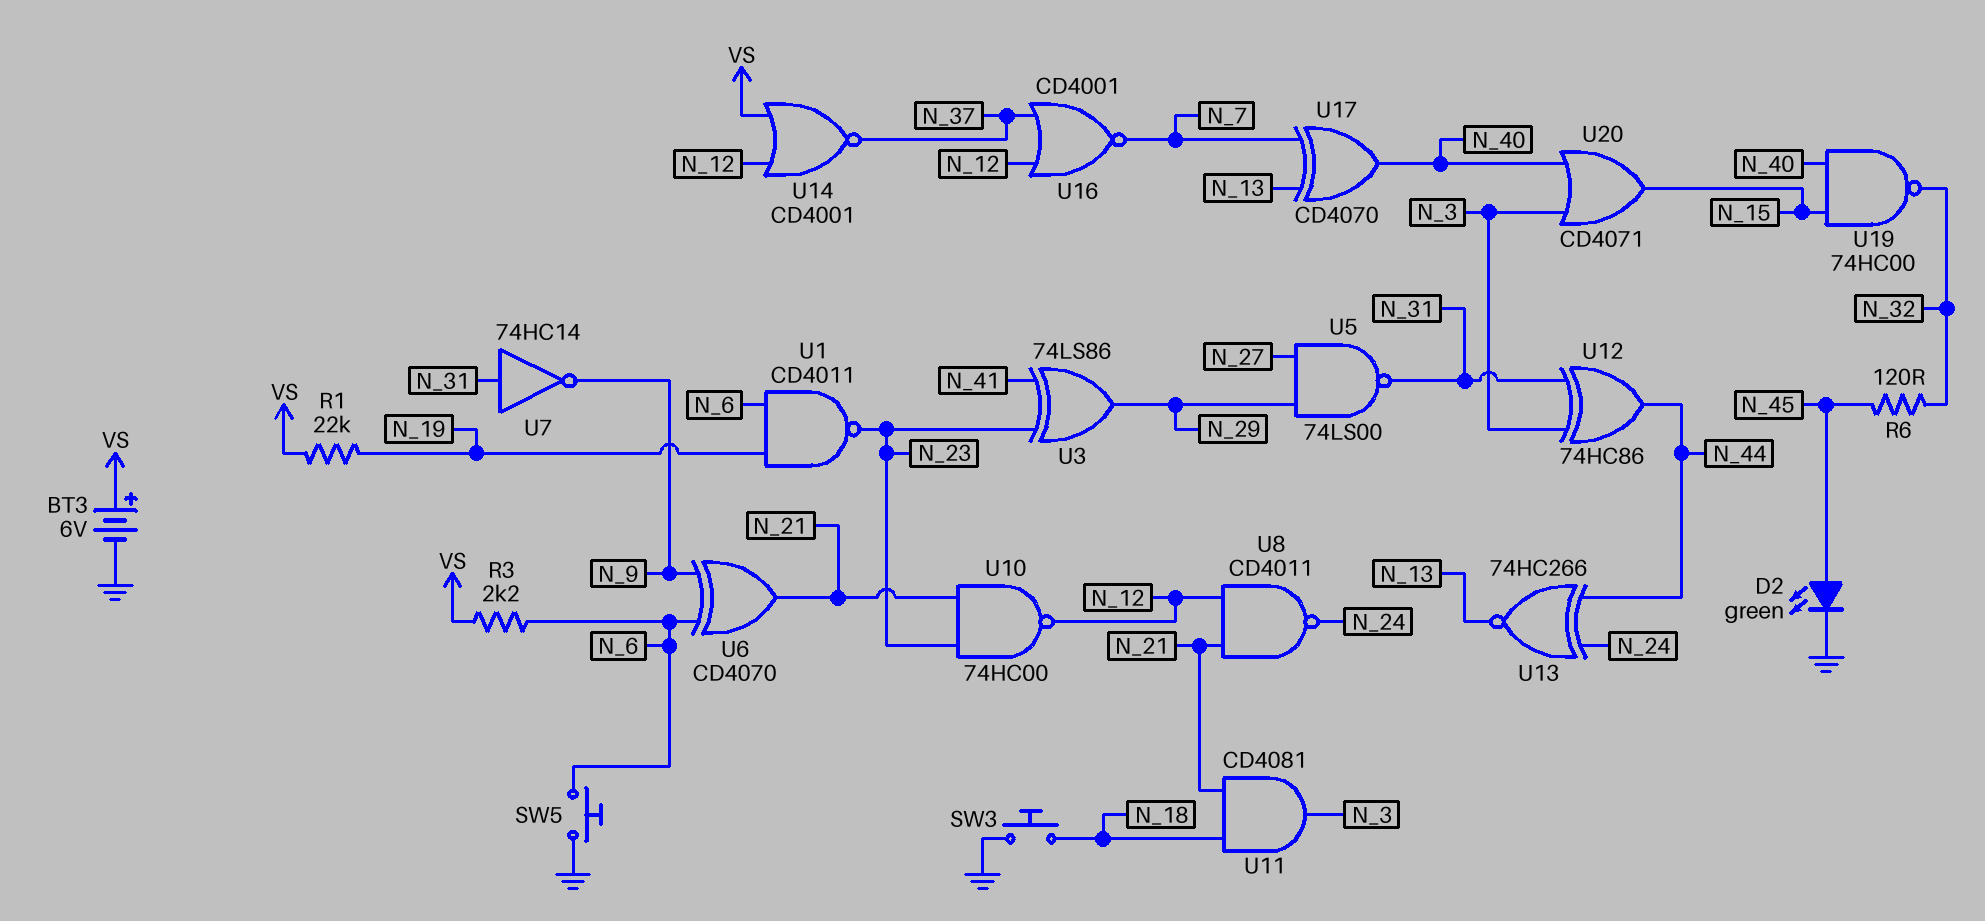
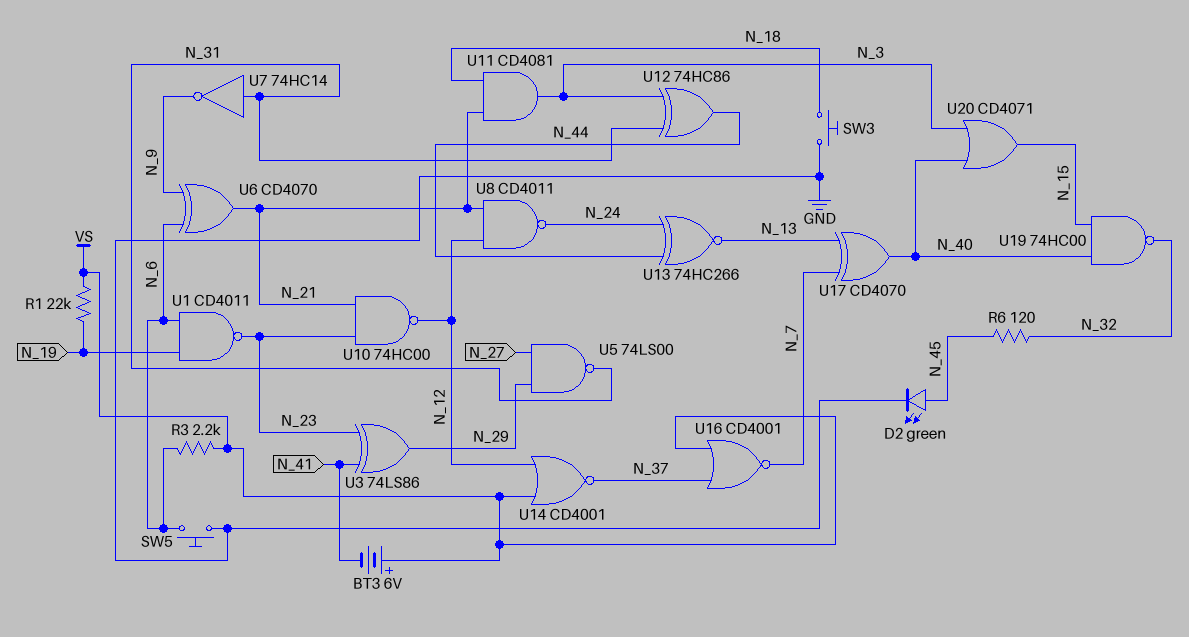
BT3: 6V (plus VS, minus GND) -> 6V (plus VS, minus N_41)
U16: NOR CD4001 (in N_12, in N_37, out N_7) -> NOR CD4001 (in N_37, in VS, out N_7)

